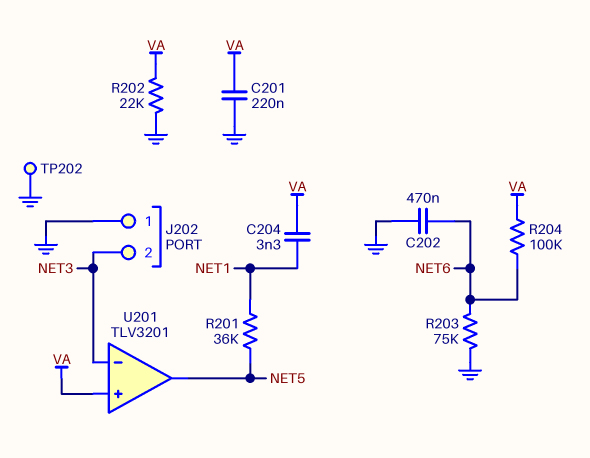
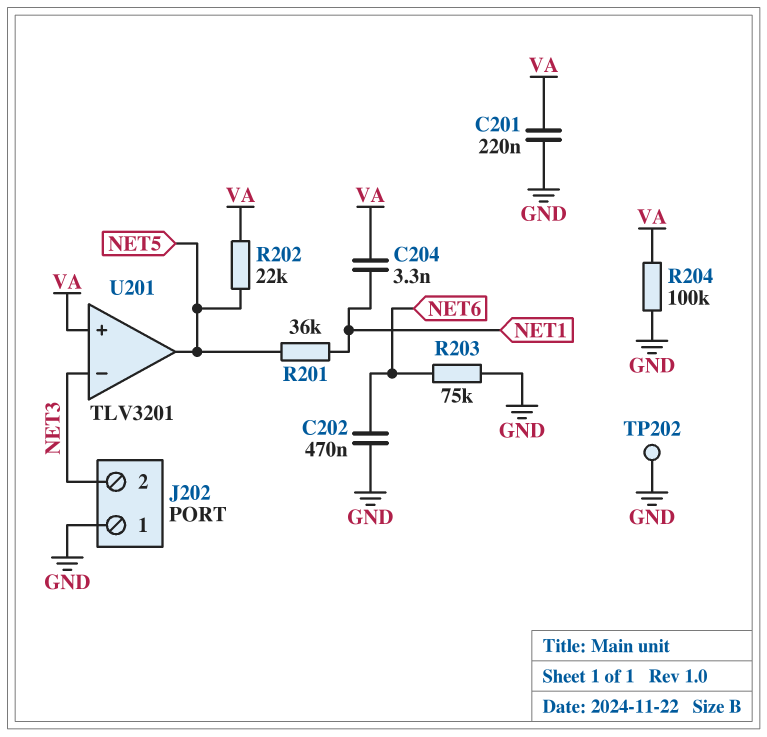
R202: 22k (GND, VA) -> 22k (NET5, VA)
R204: 100k (NET6, VA) -> 100k (GND, VA)

